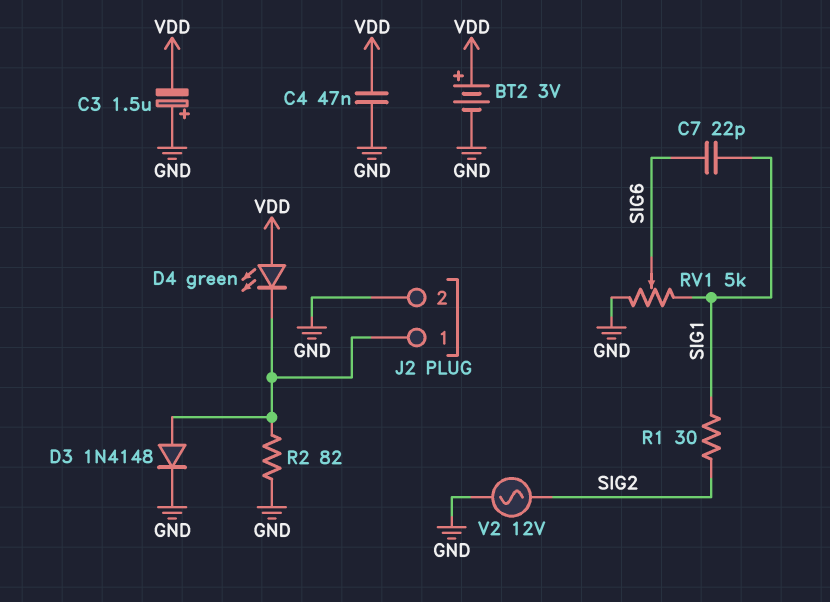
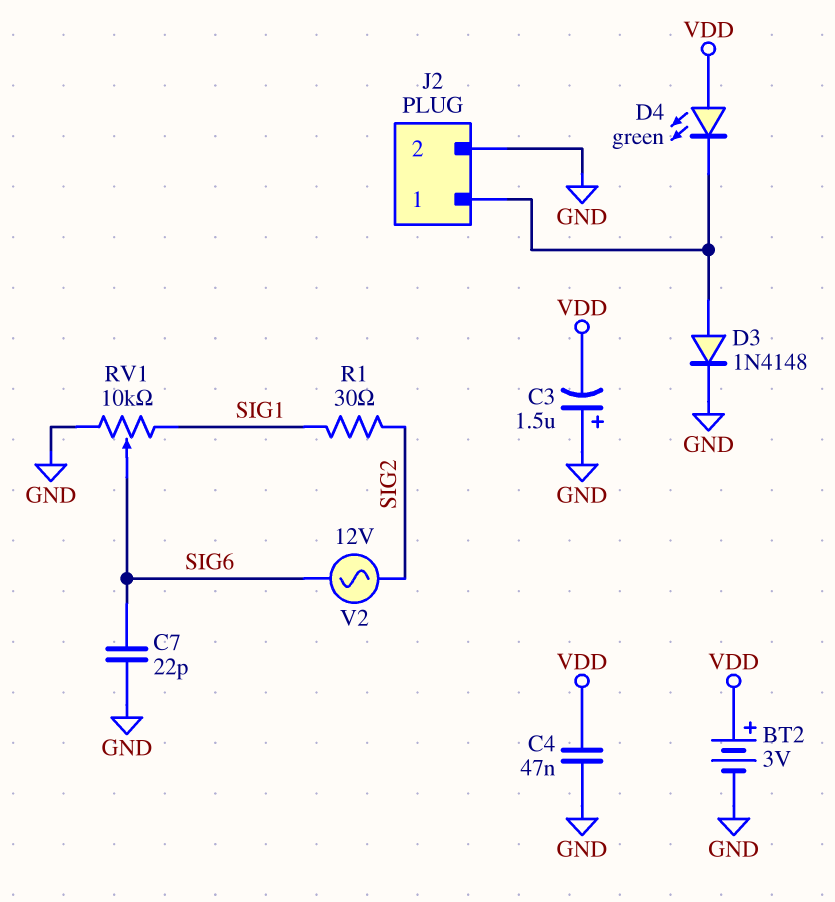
C7: 22pF (SIG1, SIG6) -> 22pF (GND, SIG6)
R2: 82 (GND, J2/1) -> none
RV1: 5k (GND, SIG1, wiper SIG6) -> 10k (GND, SIG1, wiper SIG6)
V2: AC 12V (GND, SIG2) -> AC 12V (SIG2, SIG6)

